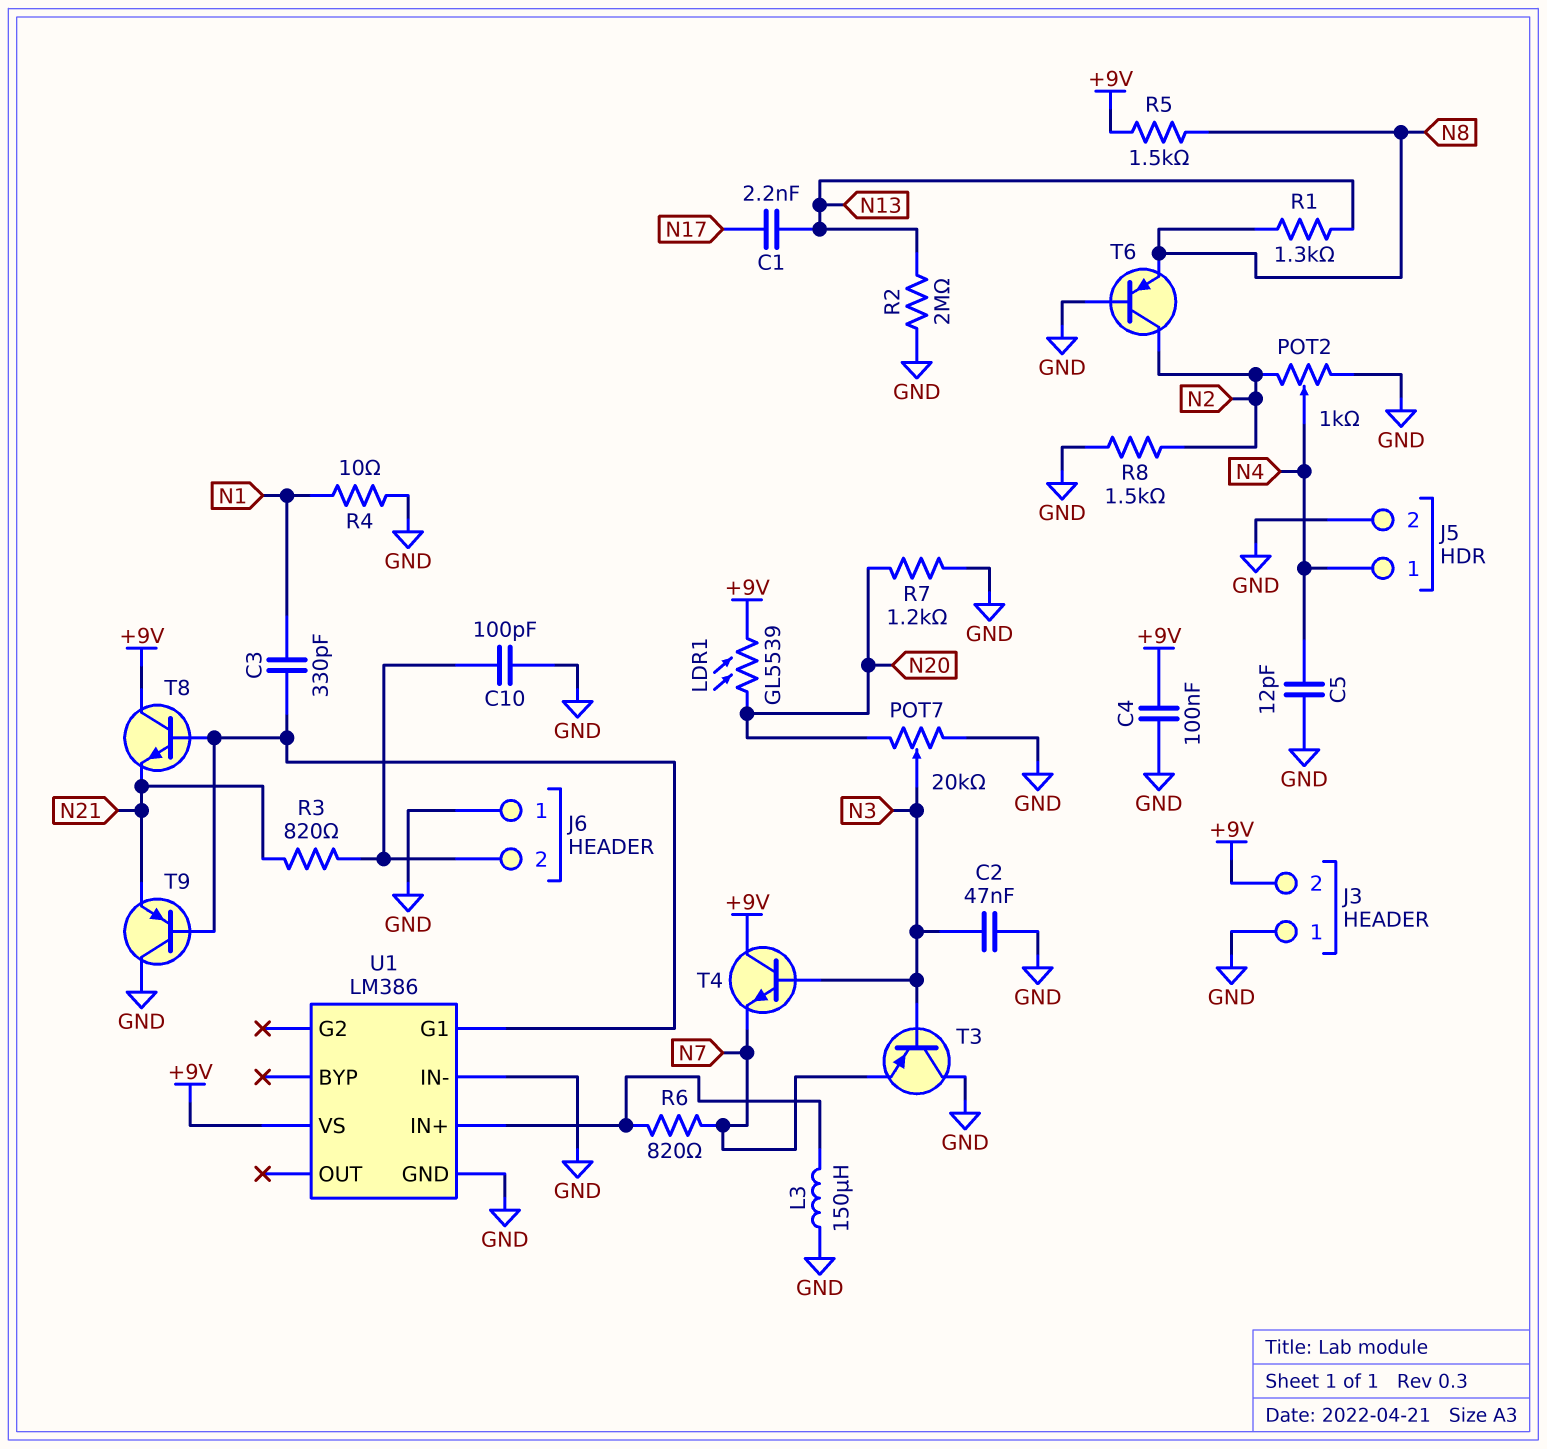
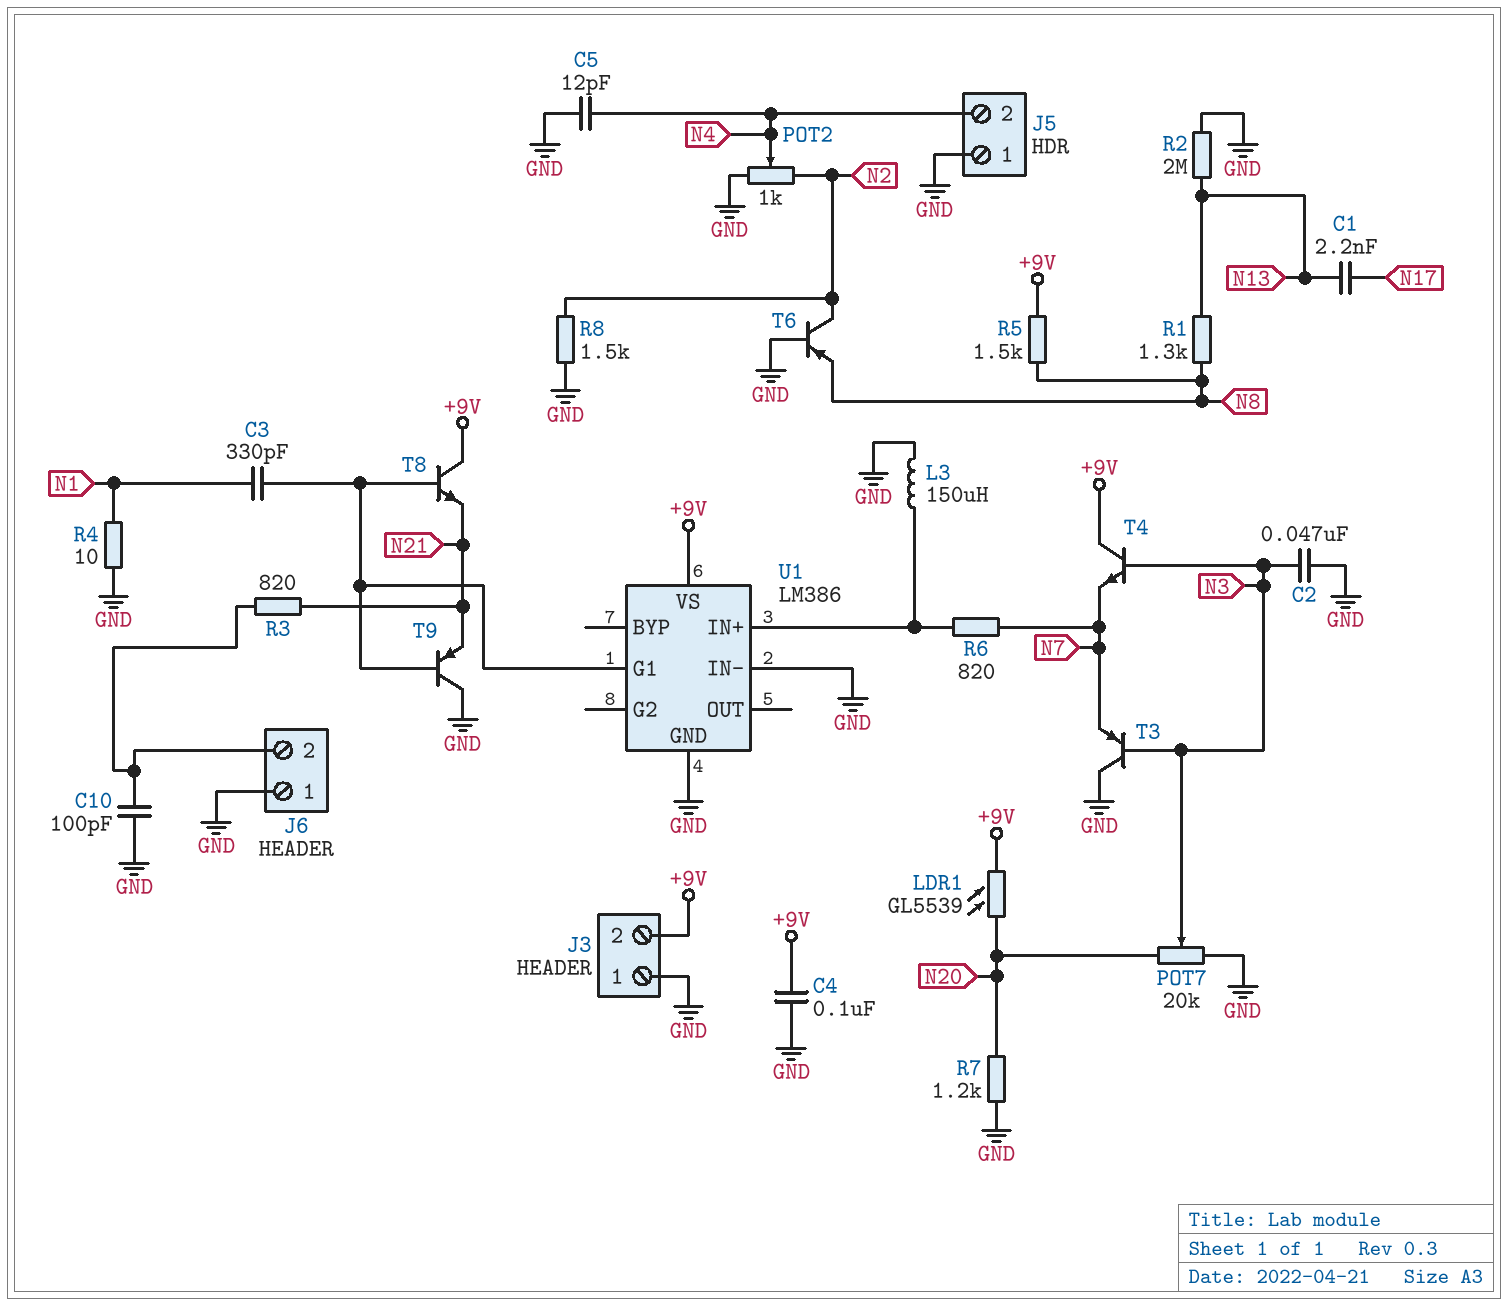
J5 pin 1: N4 -> GND
J5 pin 2: GND -> N4

